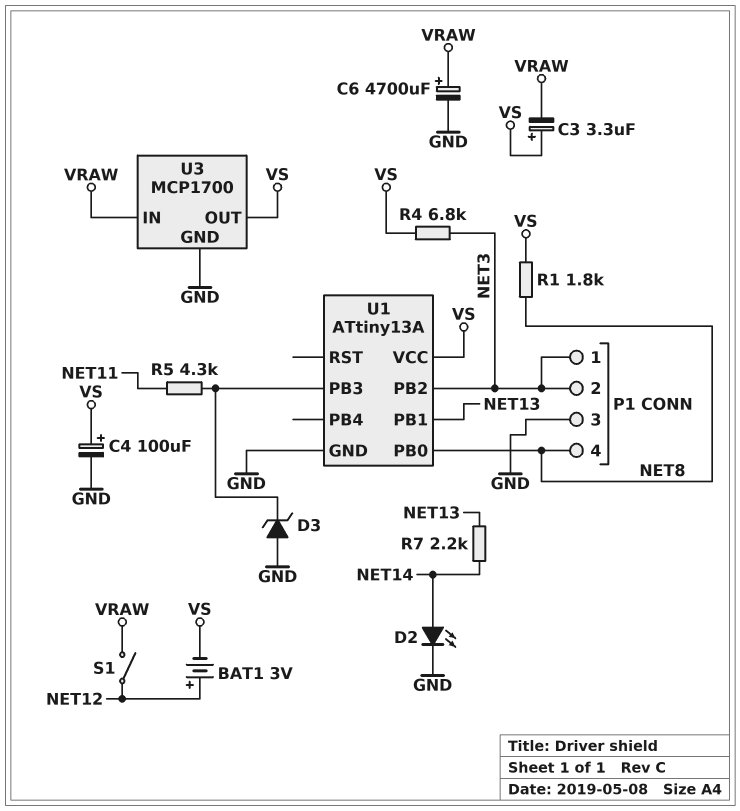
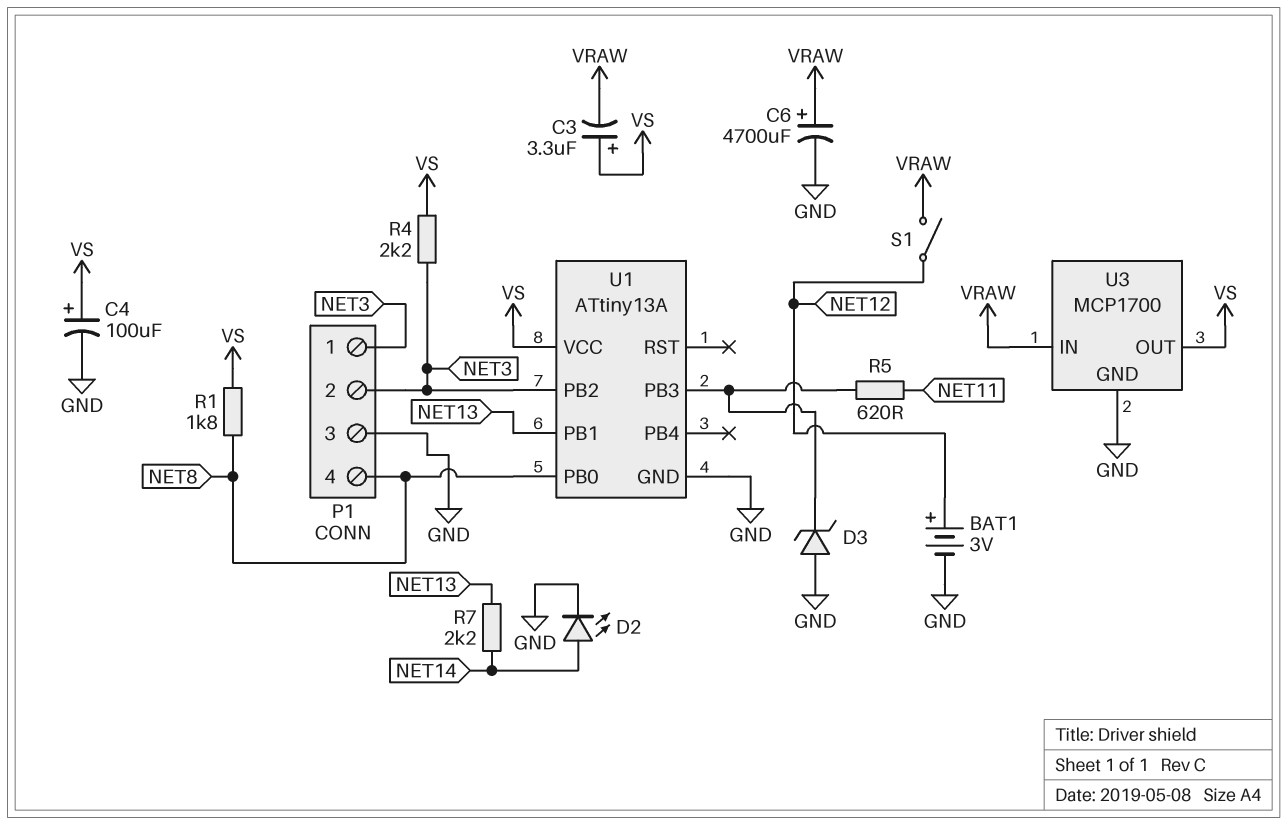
BAT1: 3V (plus NET12, minus VS) -> 3V (plus NET12, minus GND)
R4: 6.8k (NET3, VS) -> 2.2k (NET3, VS)
R5: 4.3k (NET11, U1/PB3) -> 620 (NET11, U1/PB3)

